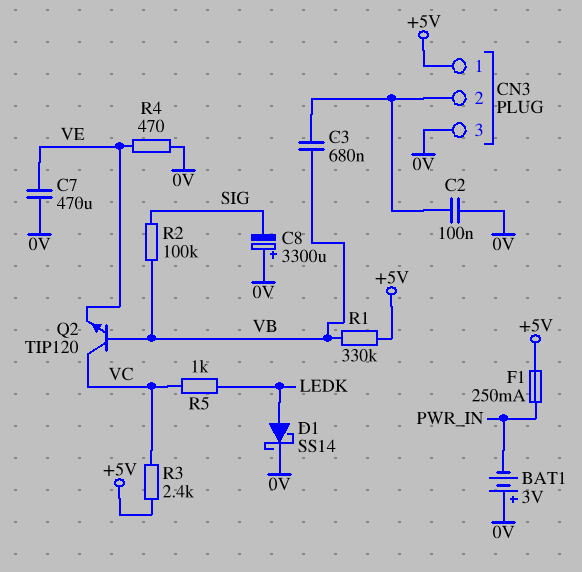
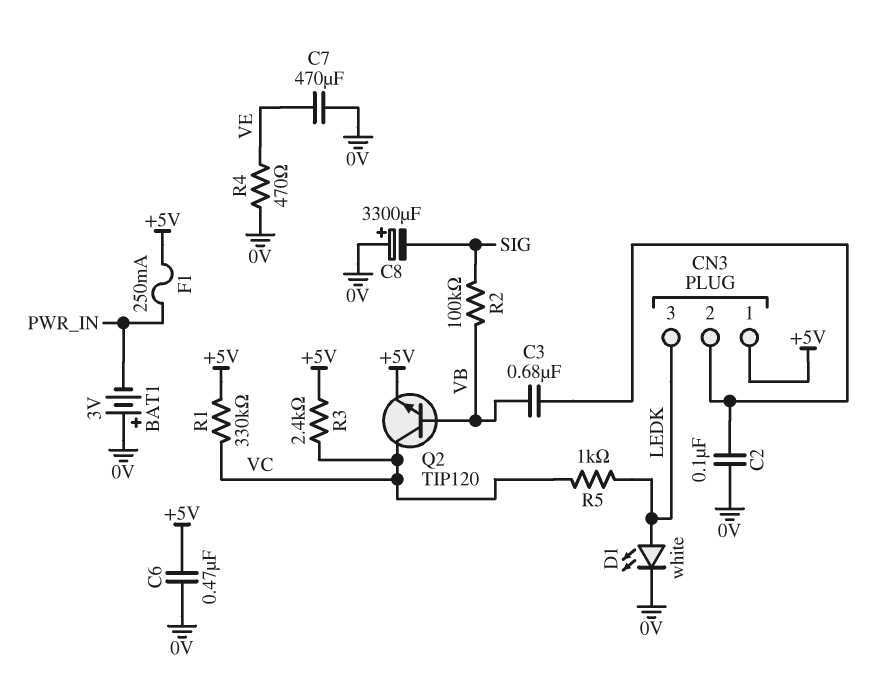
C6: none -> 470nF (+5V, 0V)
CN3 pin 3: 0V -> LEDK
D1: schottky SS14 (A LEDK, K 0V) -> LED white (A LEDK, K 0V)
Q2: NPN TIP120 (B VB, C VC, E VE) -> NPN TIP120 (B VB, C VC, E +5V)
R1: 330k (+5V, VB) -> 330k (+5V, VC)

